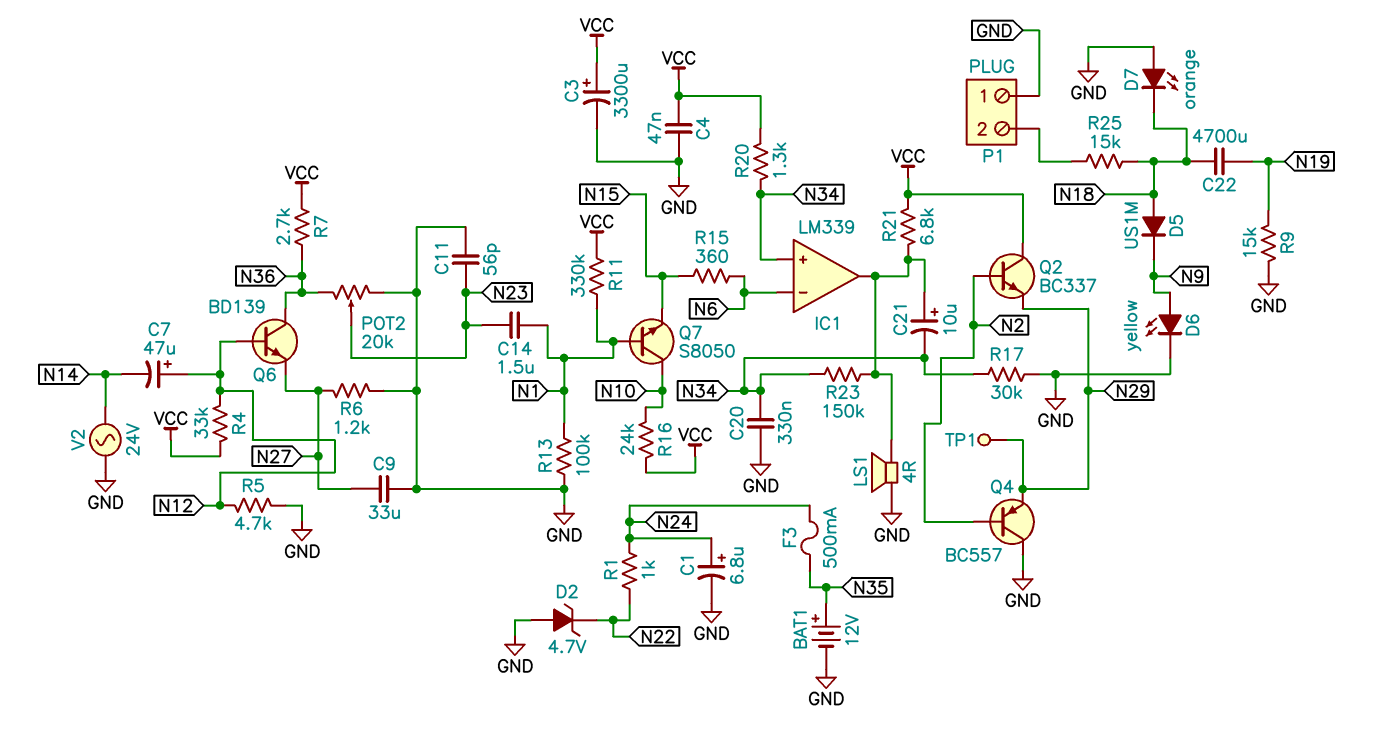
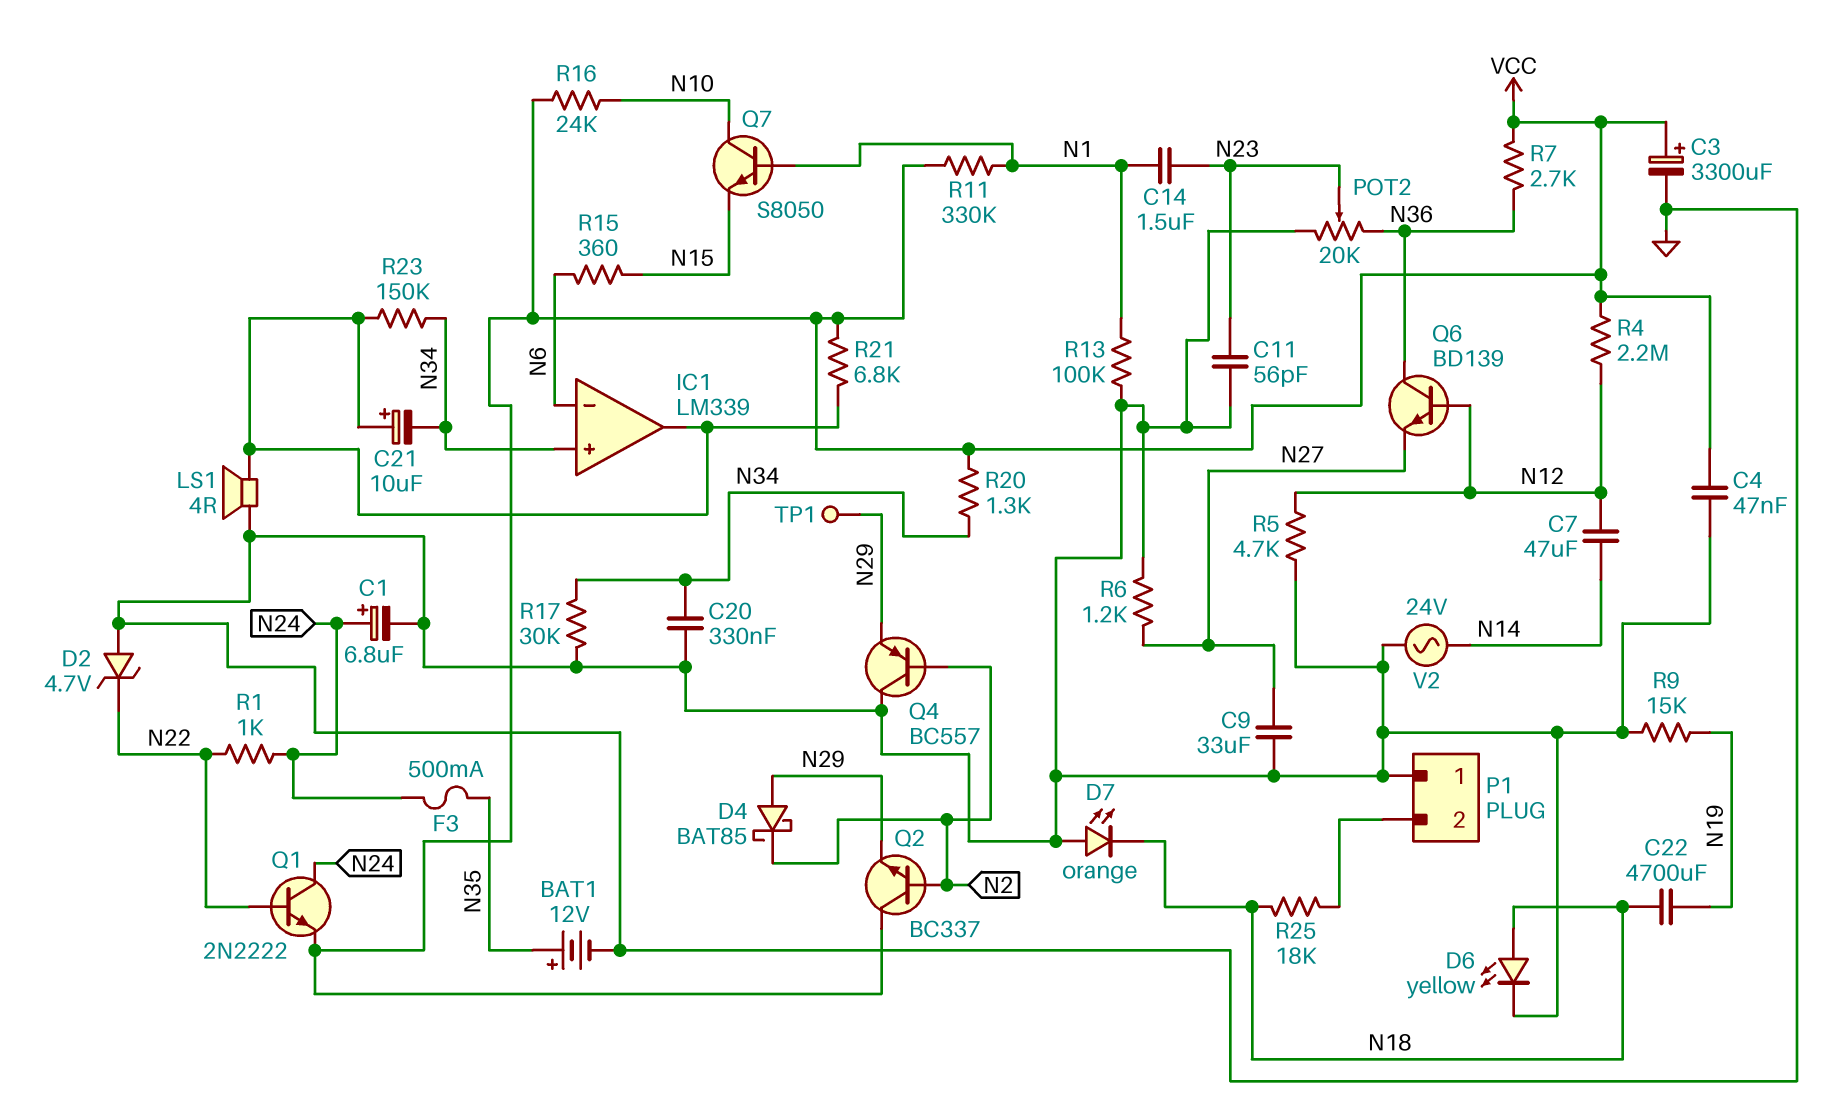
C7: 47uF (plus N12, minus N14) -> 47uF (N12, N14)
D4: none -> schottky BAT85 (A N29, K N2)
D5: diode US1M (A N18, K N9) -> none
D6: LED yellow (A N9, K GND) -> LED yellow (A N18, K GND)
Q1: none -> NPN 2N2222 (B N22, C N24, E VCC)
R4: 33k (N12, VCC) -> 2.2M (N12, VCC)
R25: 15k (N18, P1/2) -> 18k (N18, P1/2)

